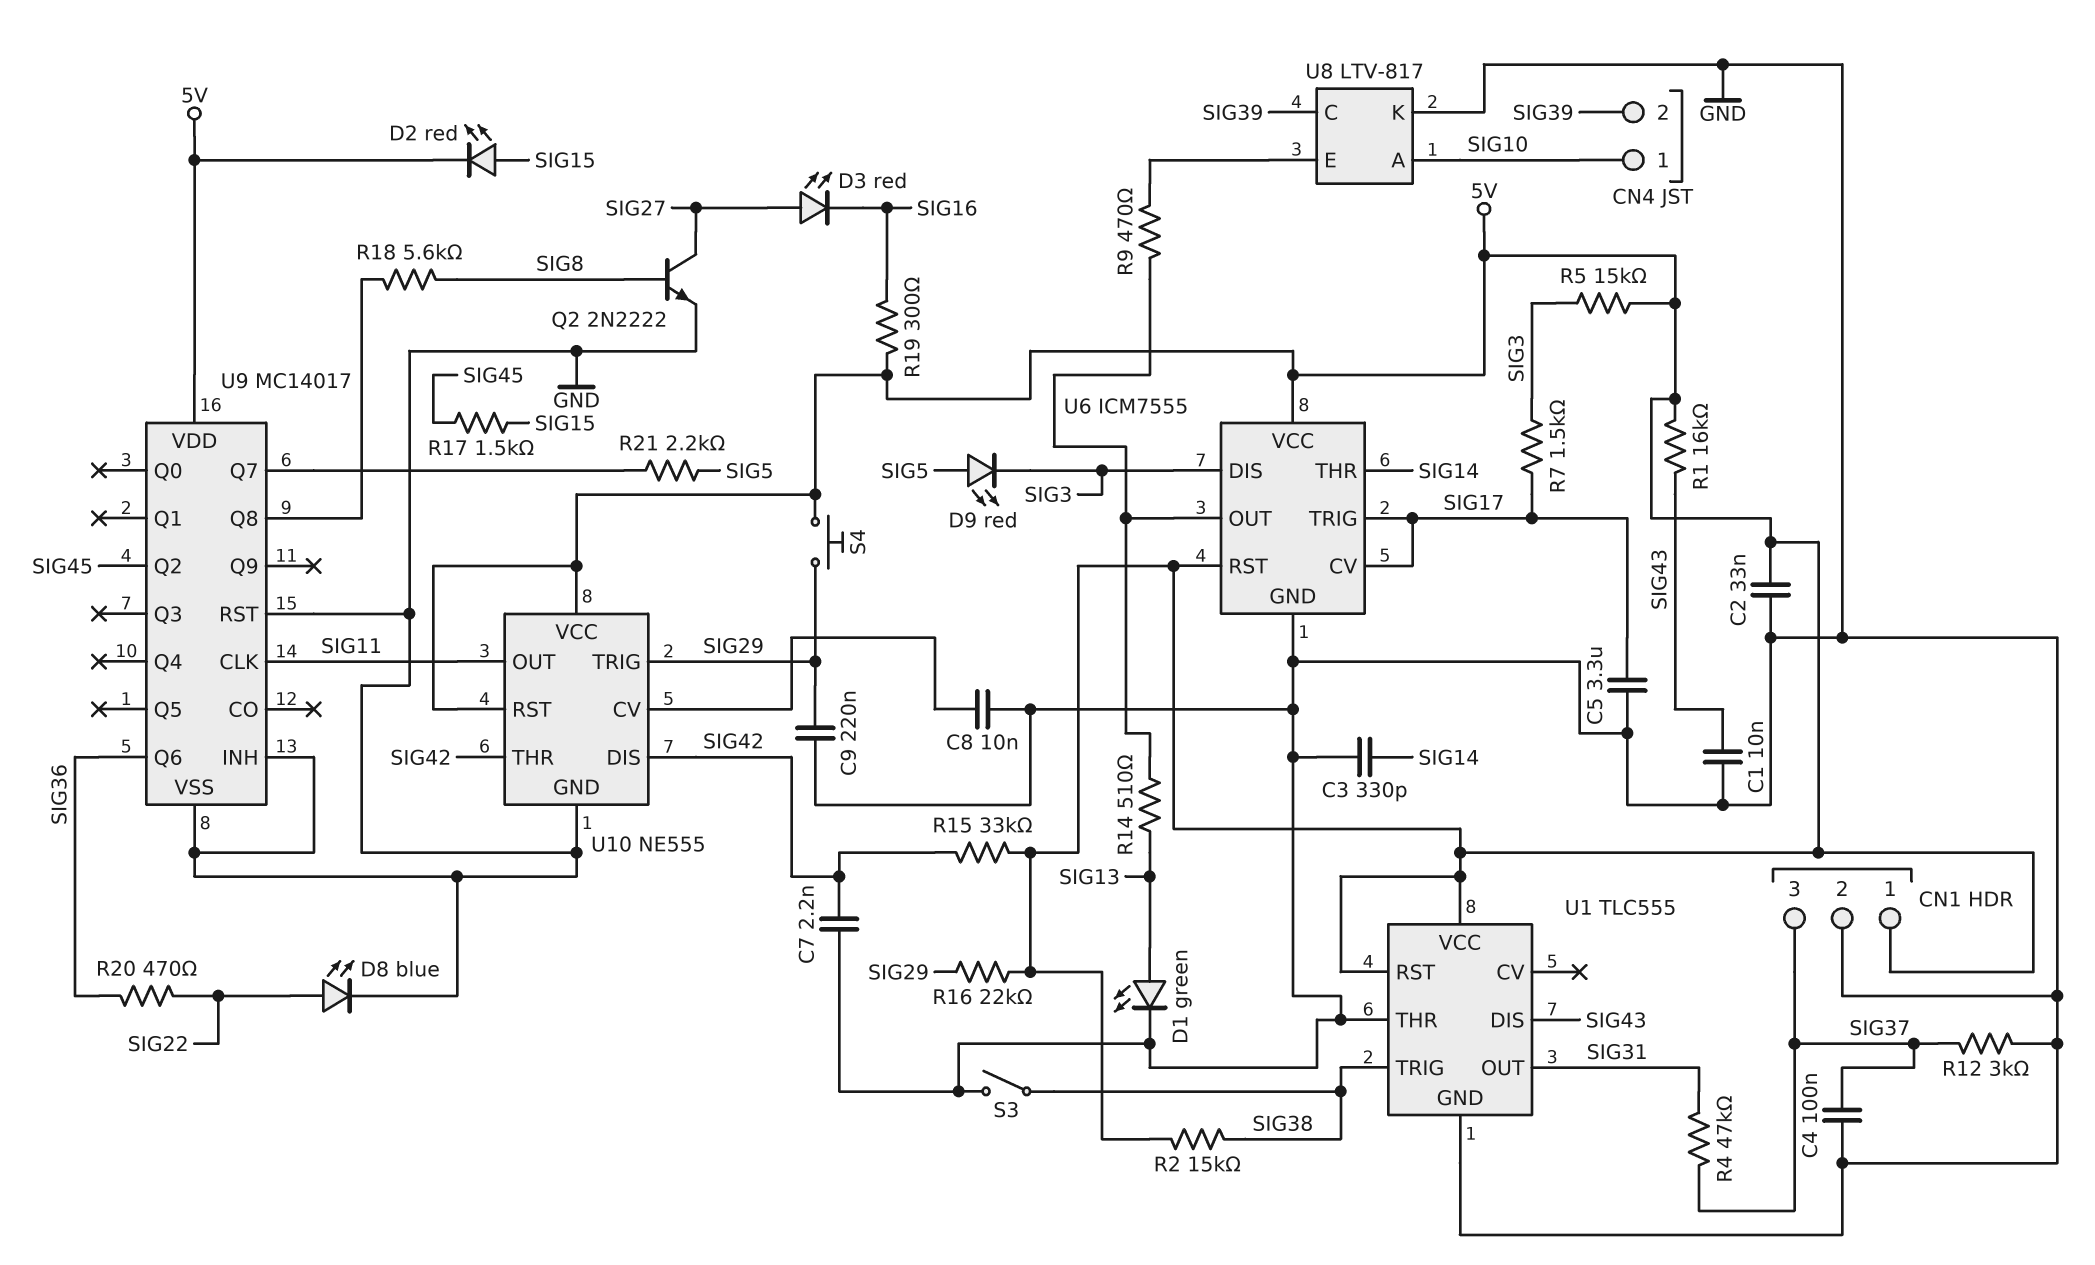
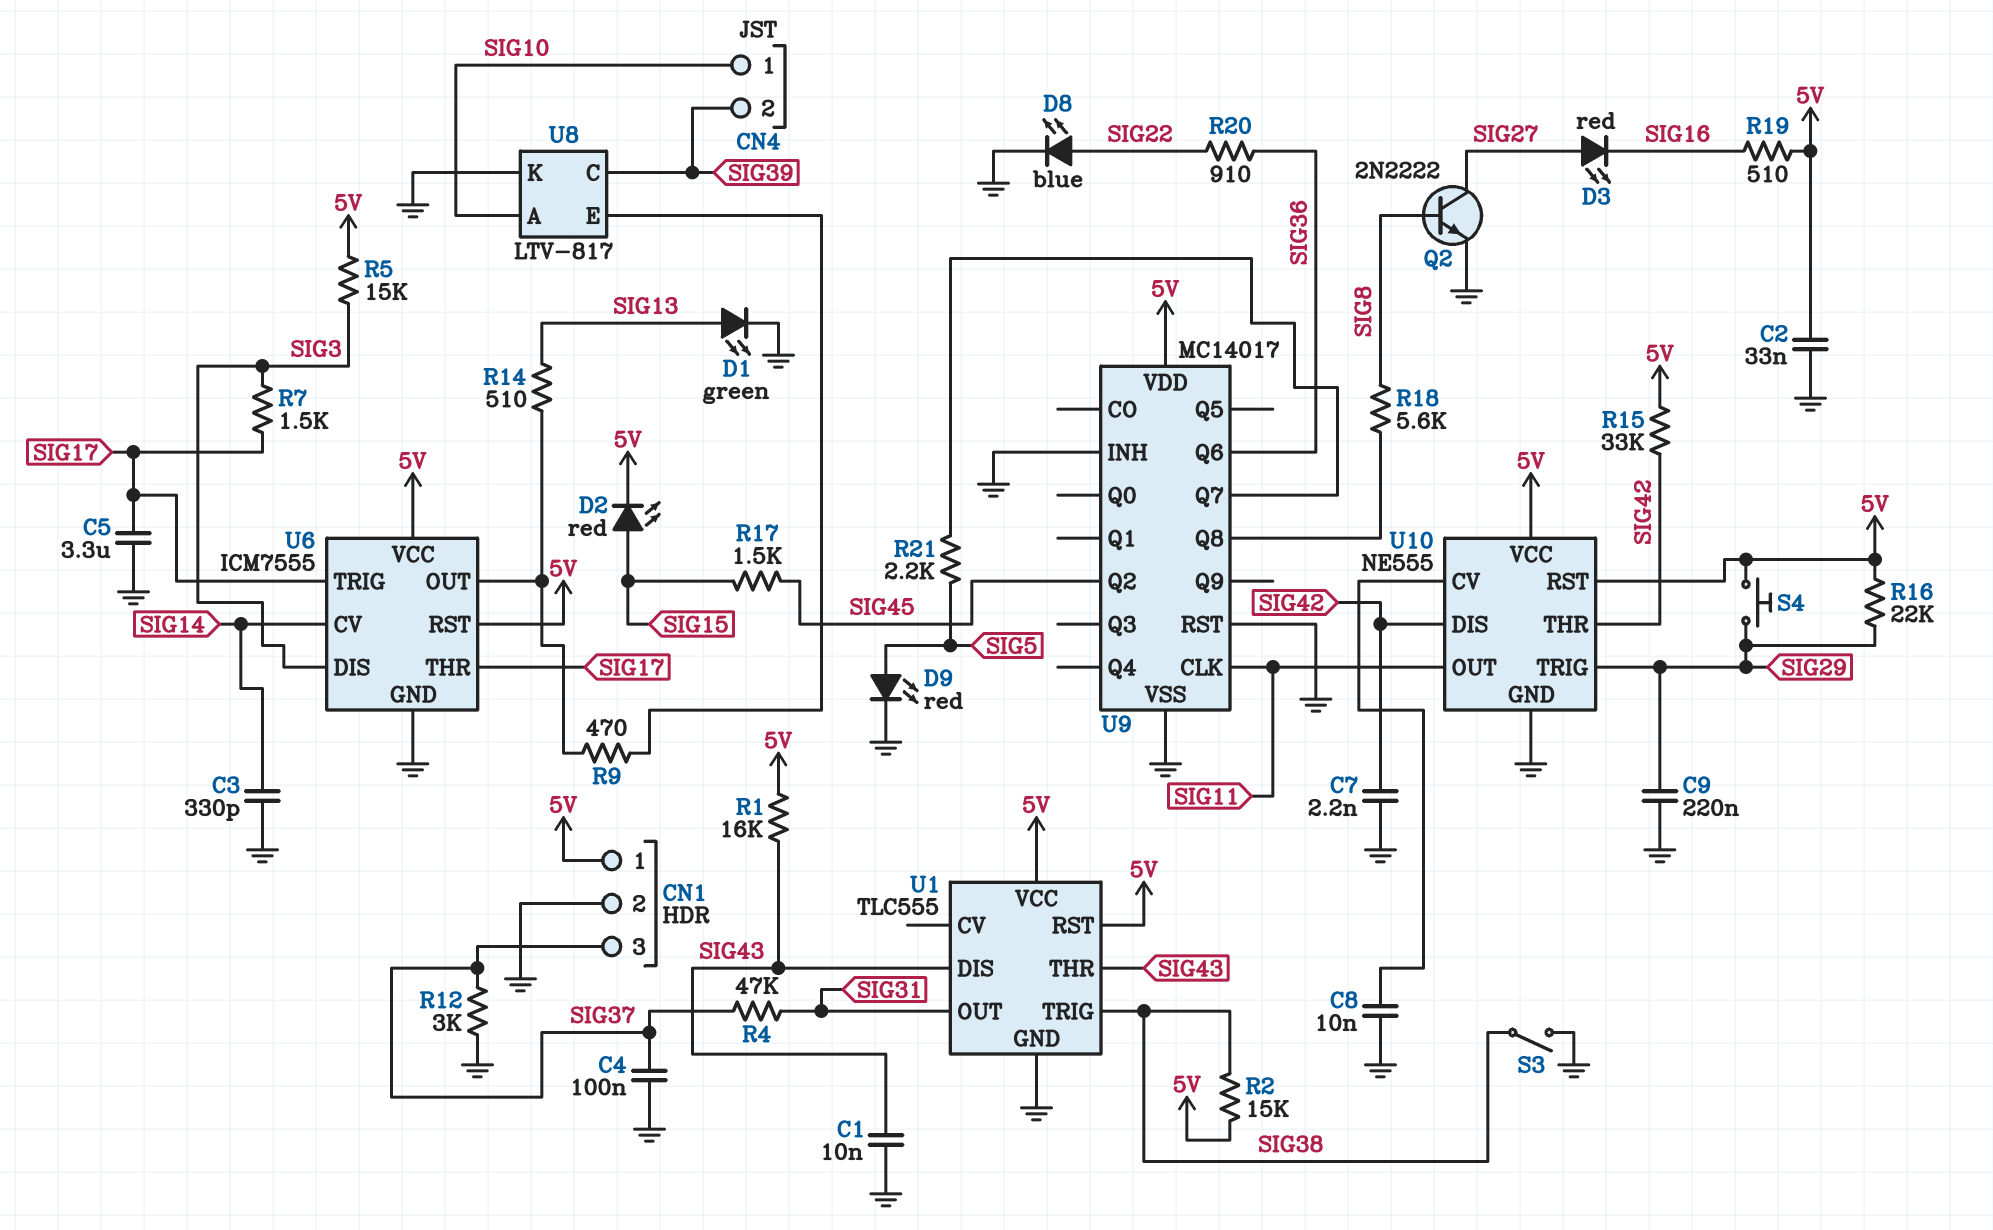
D9: LED red (A SIG5, K SIG3) -> LED red (A SIG5, K GND)
R19: 300 (5V, SIG16) -> 510 (5V, SIG16)
R20: 470 (SIG22, SIG36) -> 910 (SIG22, SIG36)
U1 pin THR: GND -> SIG43
U6 pin CV: SIG17 -> SIG14
U6 pin THR: SIG14 -> SIG17

